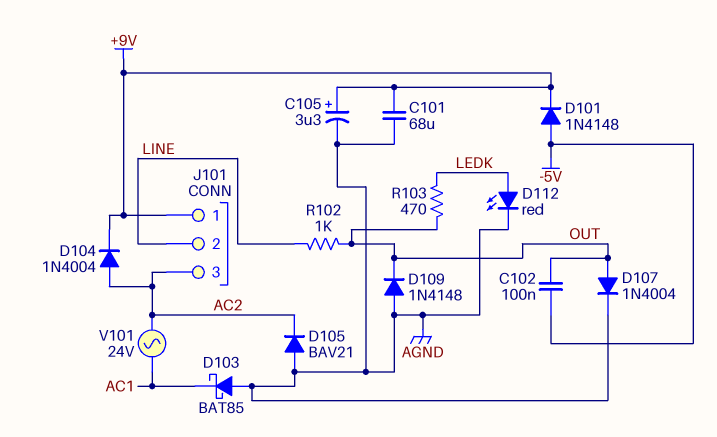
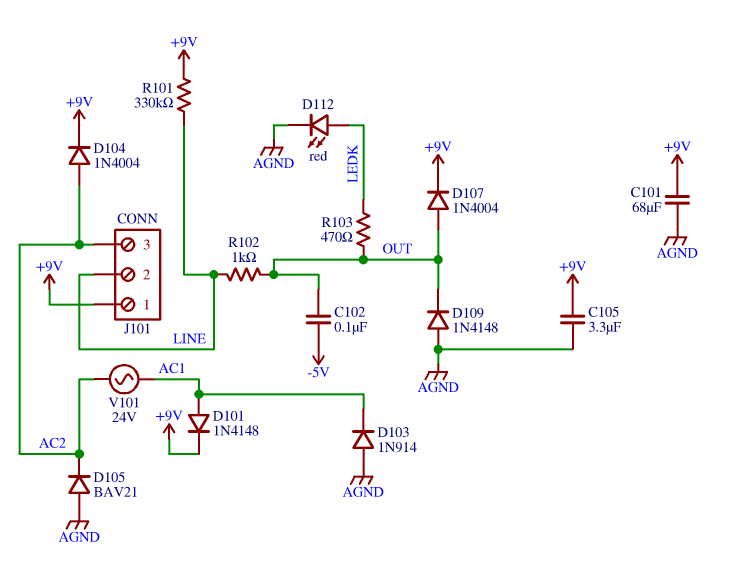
C105: 3.3uF (plus +9V, minus AGND) -> 3.3uF (+9V, AGND)
D101: diode 1N4148 (A -5V, K +9V) -> diode 1N4148 (A AC1, K +9V)
D103: schottky BAT85 (A AGND, K AC1) -> diode 1N914 (A AGND, K AC1)
D107: diode 1N4004 (A OUT, K AGND) -> diode 1N4004 (A OUT, K +9V)
R101: none -> 330k (+9V, LINE)

